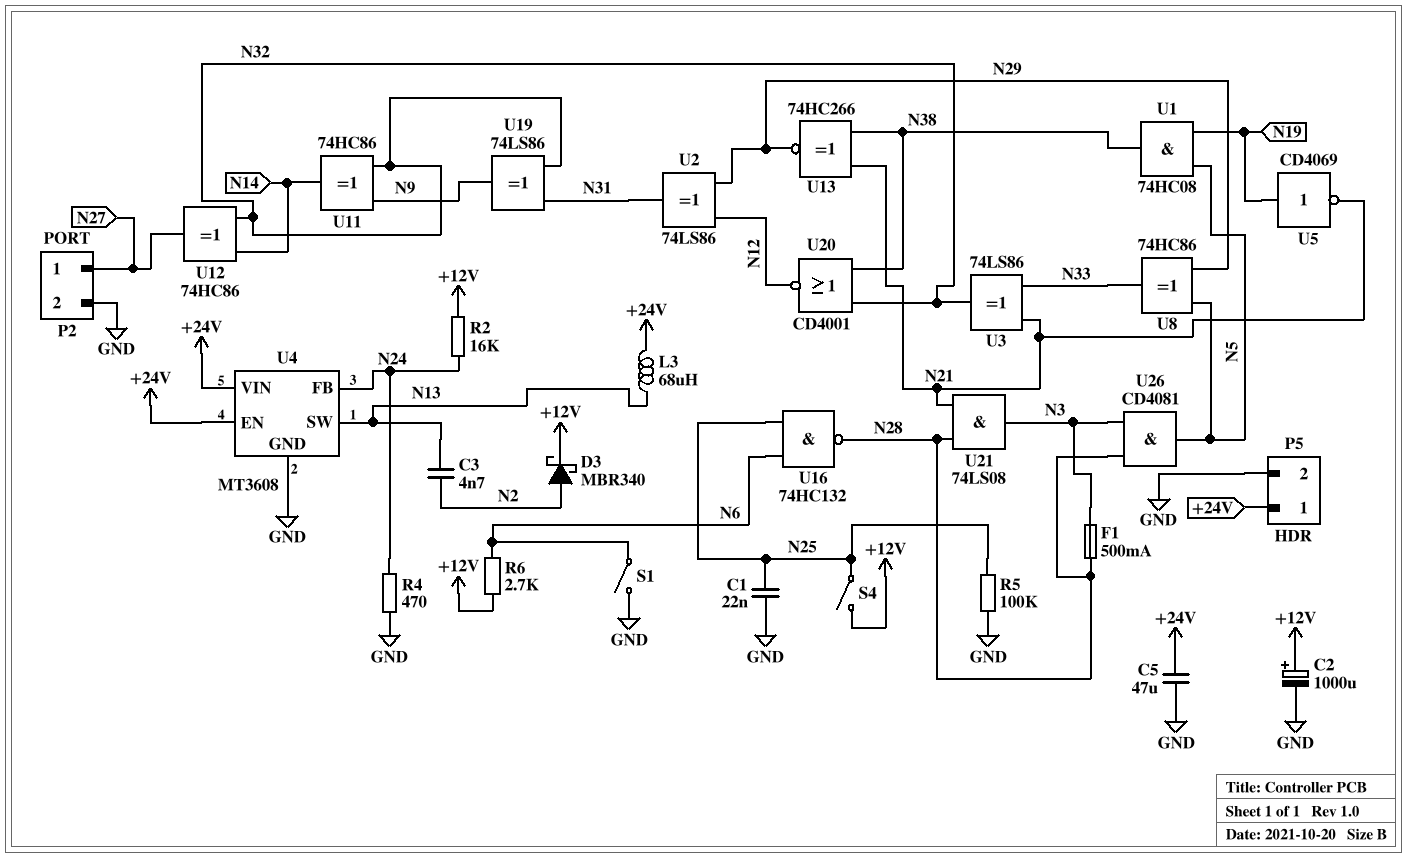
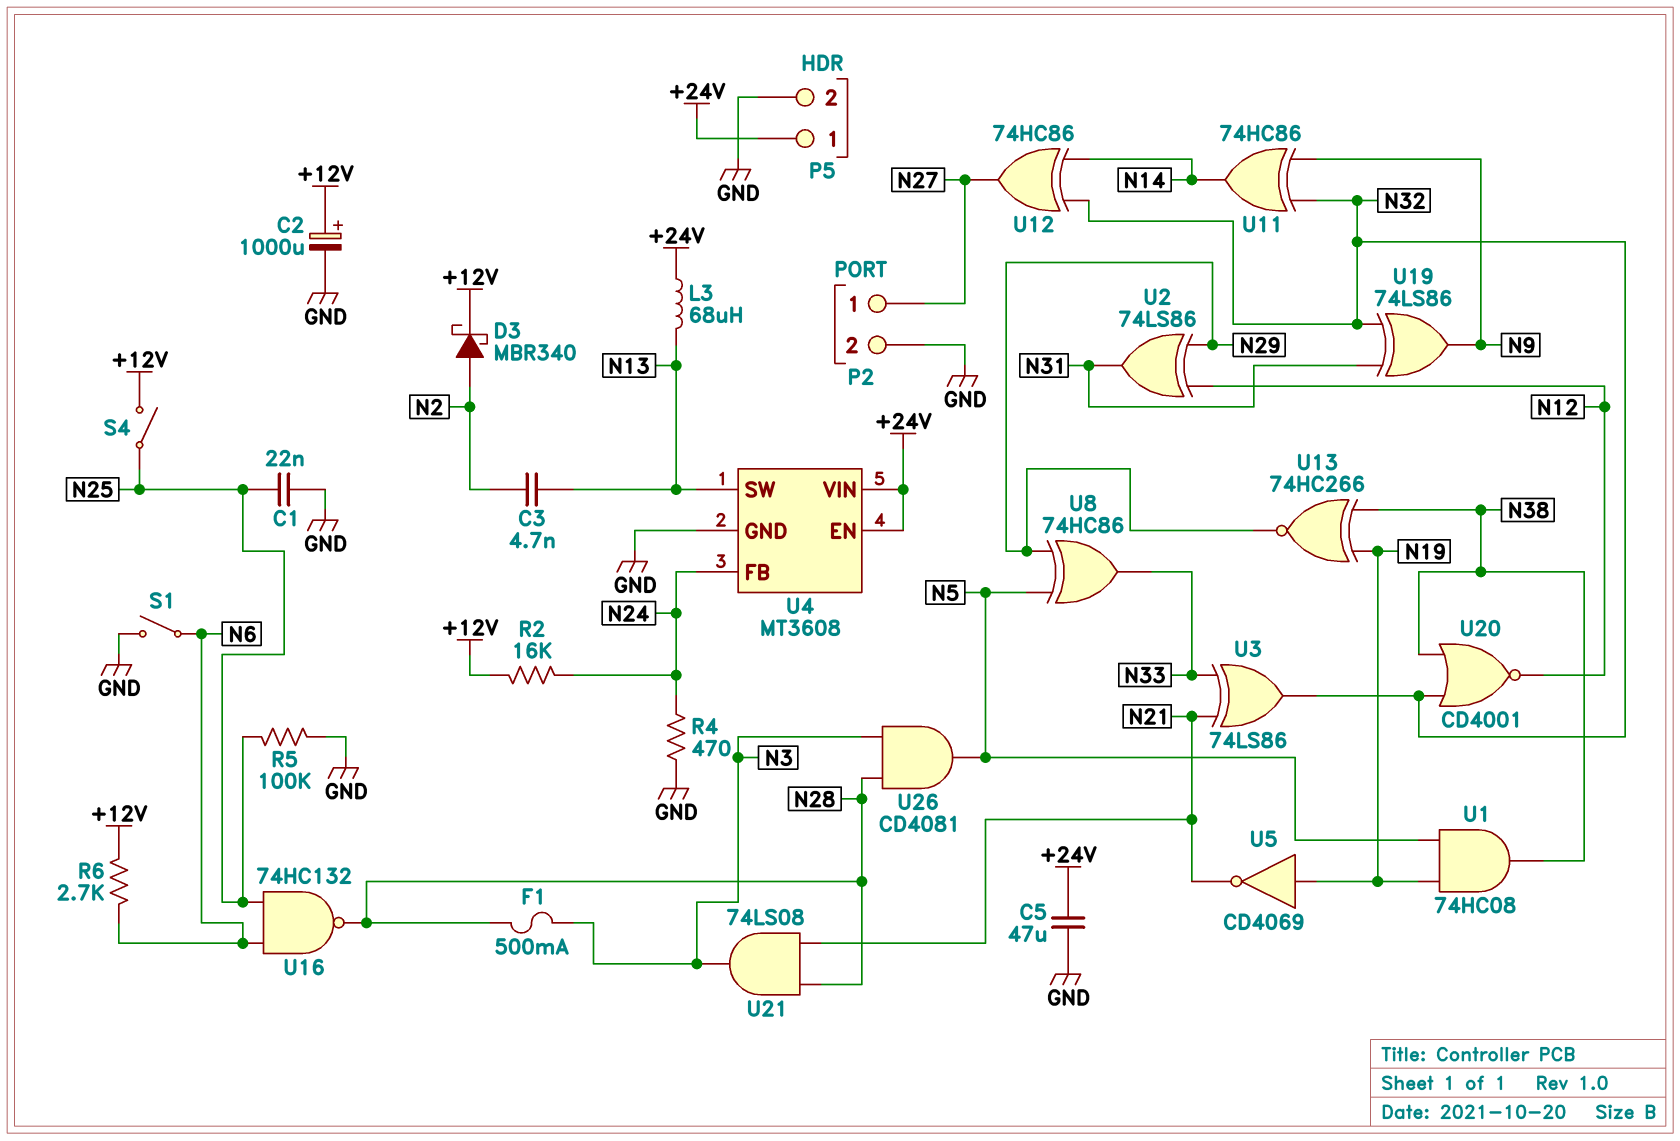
U13: XNOR 74HC266 (in N21, in N38, out N29) -> XNOR 74HC266 (in N19, in N38, out N29)

